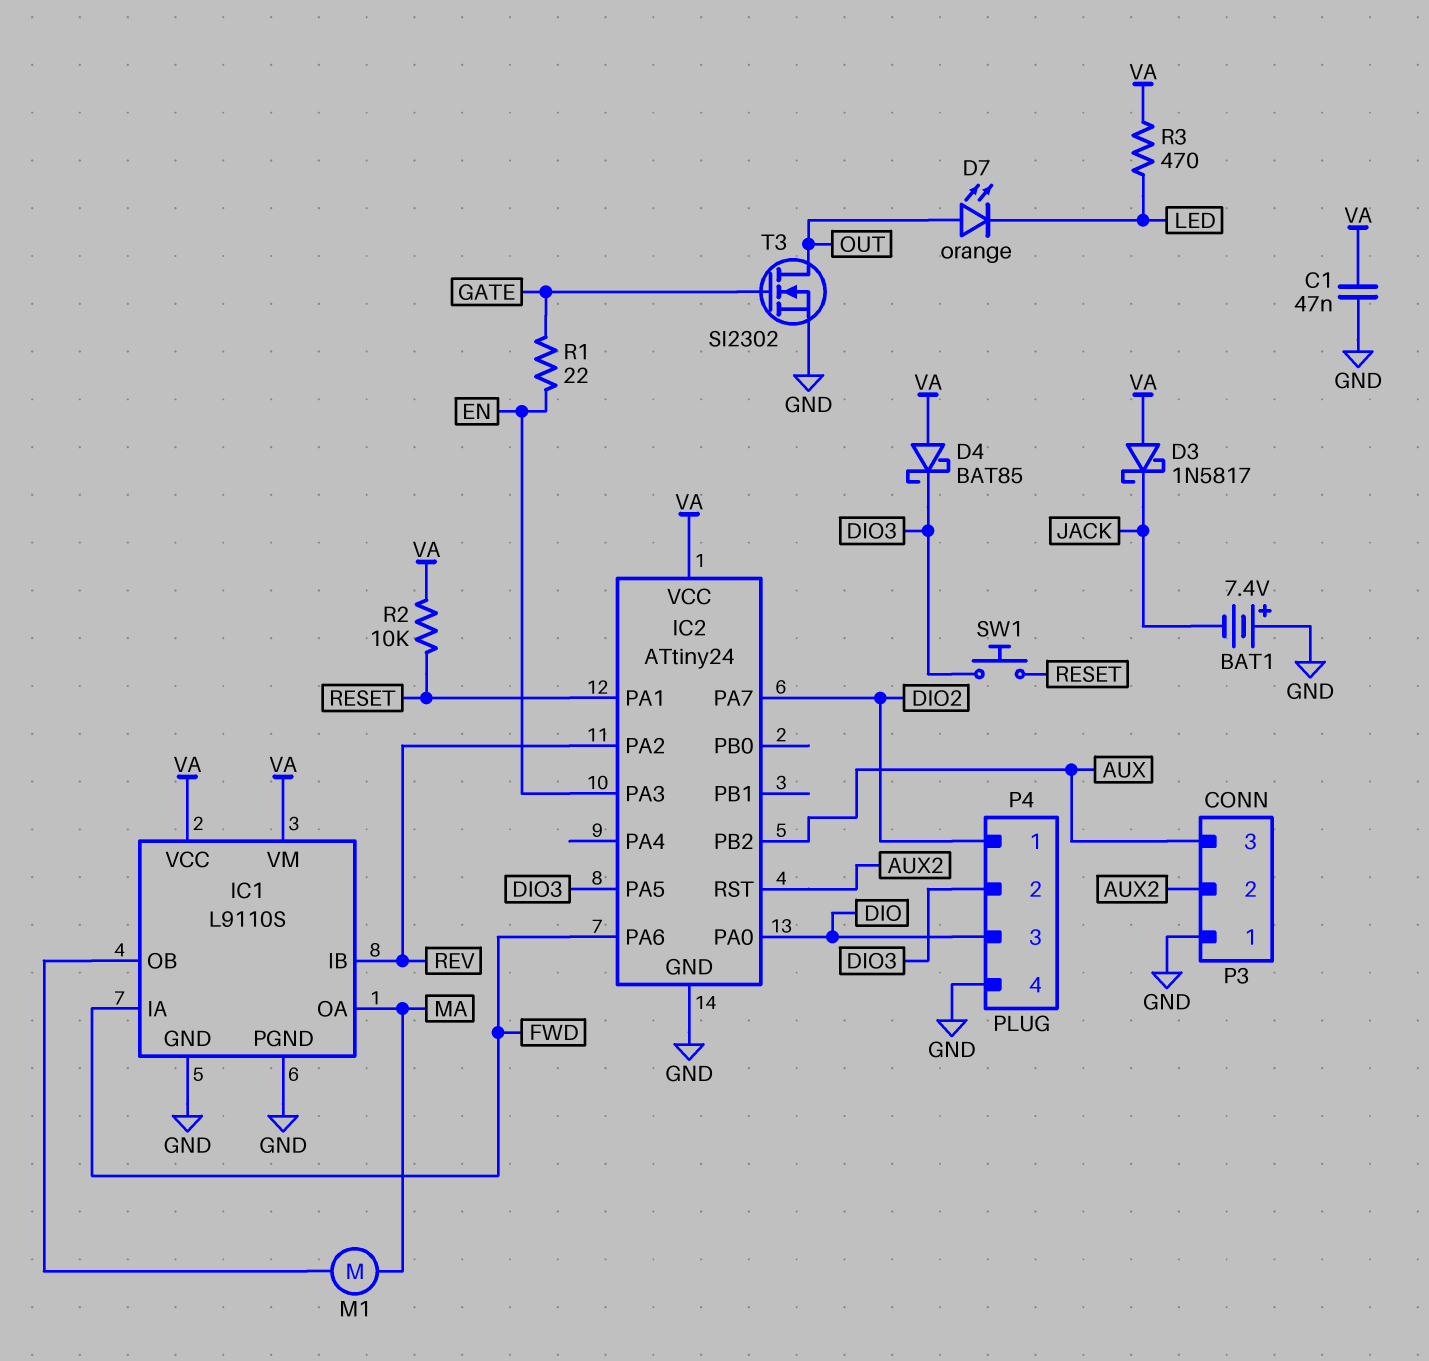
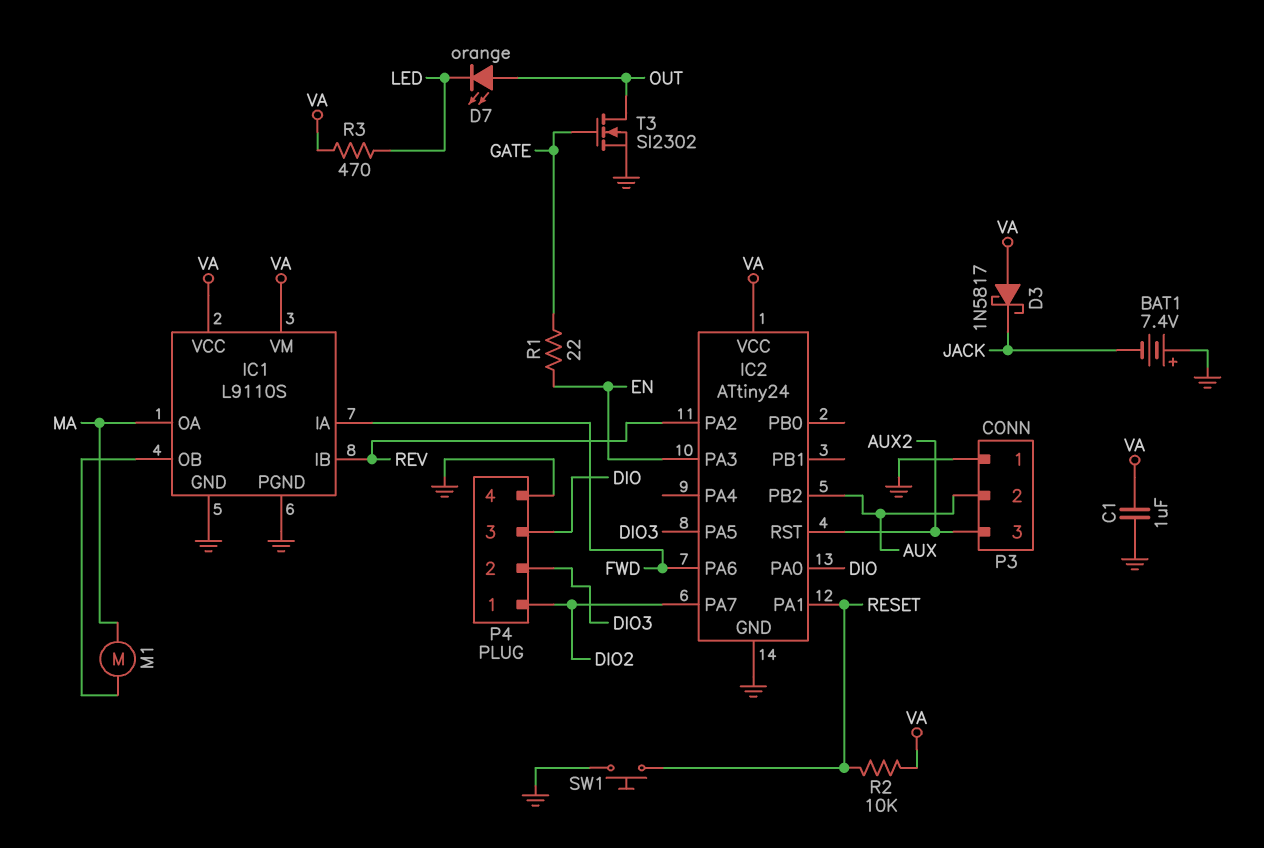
C1: 47nF (GND, VA) -> 1uF (GND, VA)
D4: schottky BAT85 (A VA, K DIO3) -> none
P3 pin 2: AUX2 -> AUX
P3 pin 3: AUX -> AUX2
SW1: button (DIO3, RESET) -> button (GND, RESET)

